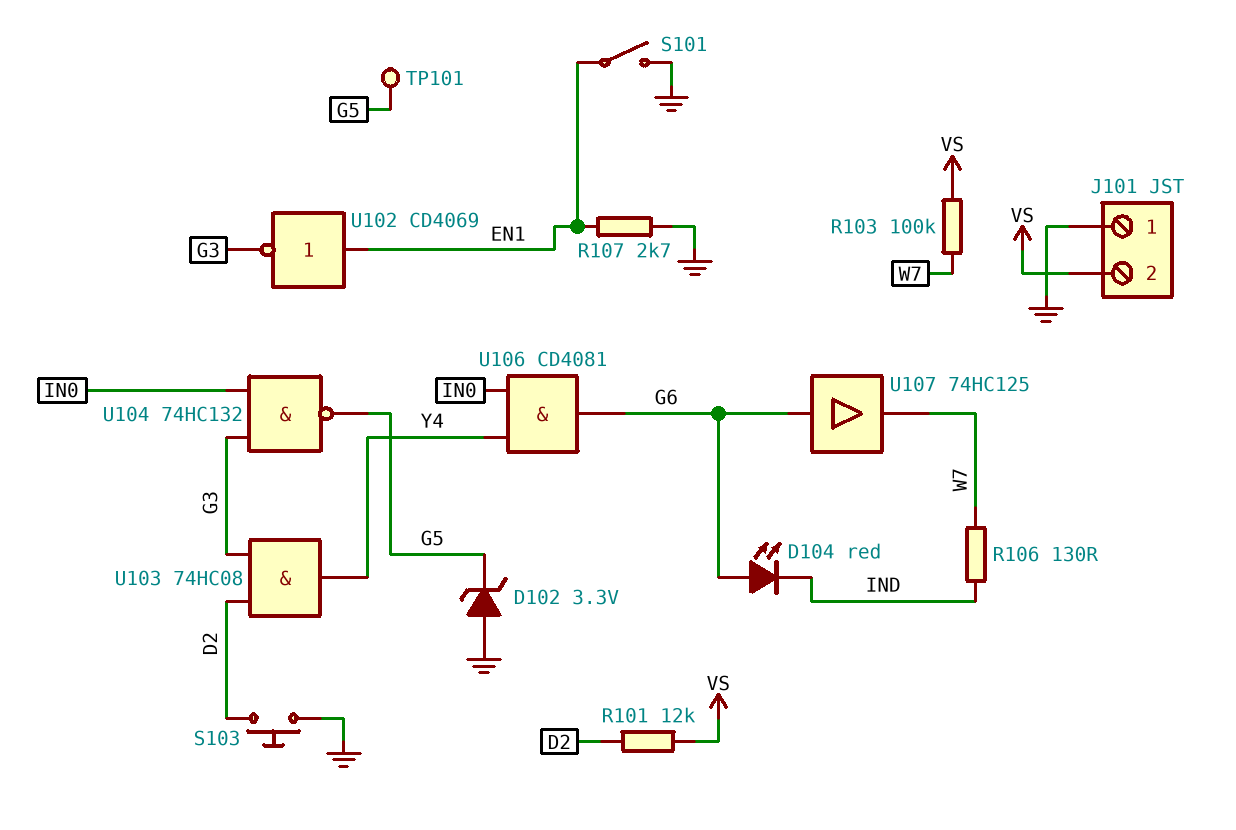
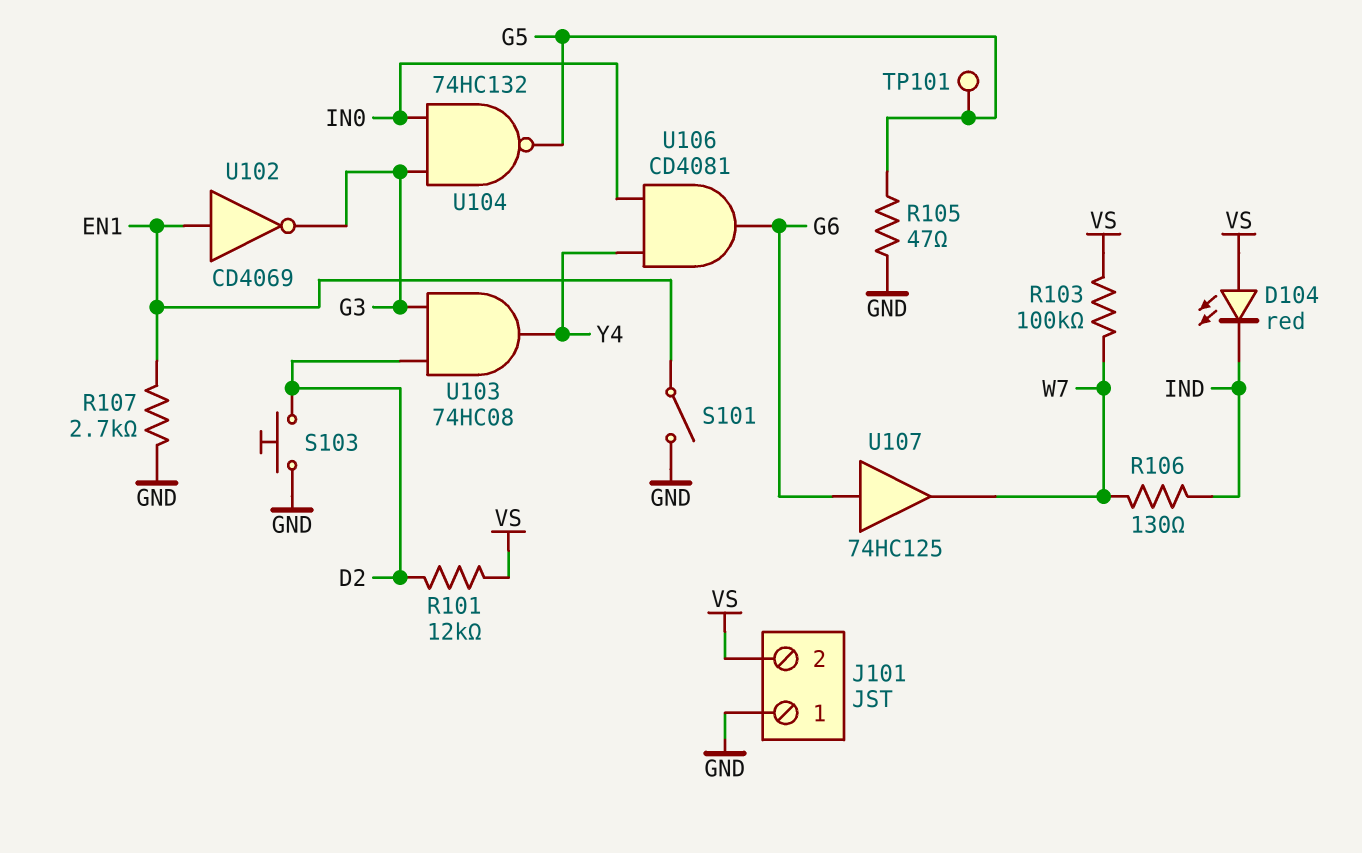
D102: zener 3.3V (A GND, K G5) -> none
D104: LED red (A G6, K IND) -> LED red (A VS, K IND)
R105: none -> 47 (G5, GND)

